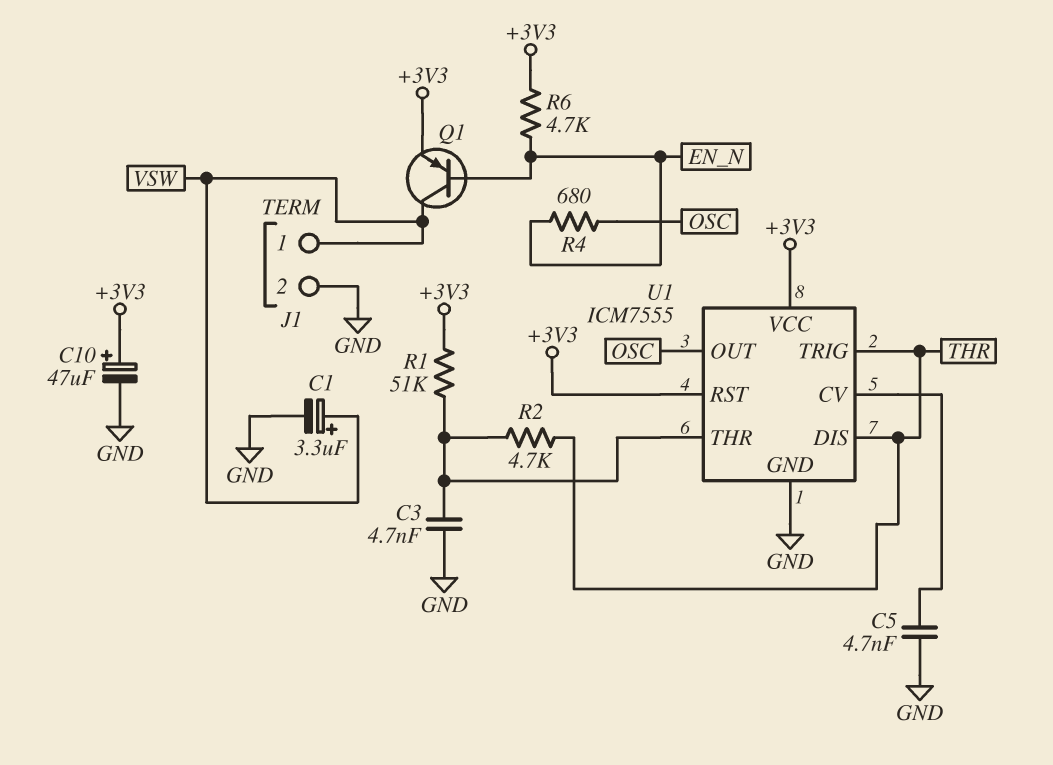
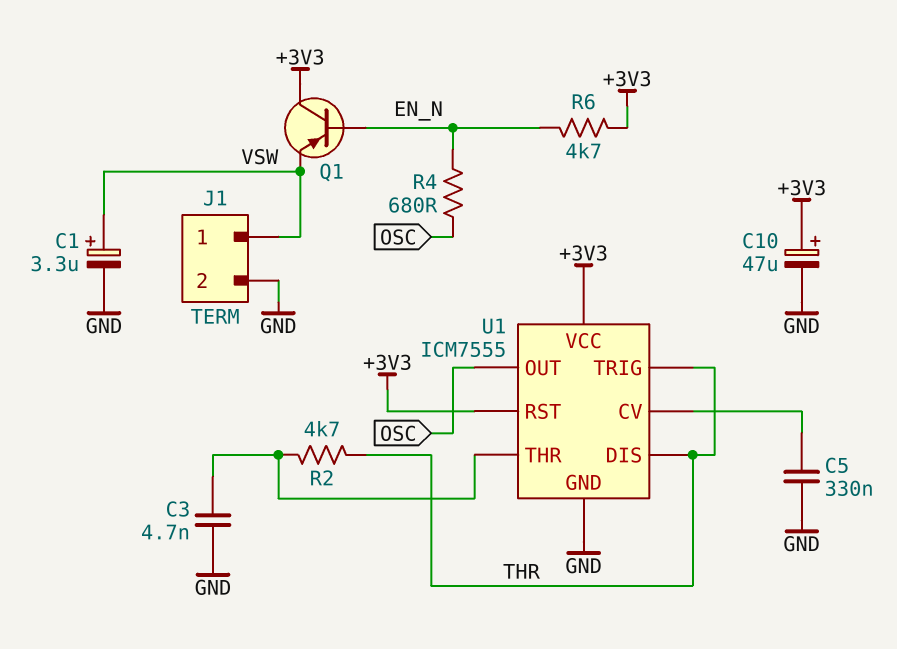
C5: 4.7nF (GND, U1/CV) -> 330nF (GND, U1/CV)
Q1: PNP (B EN_N, C VSW, E +3V3) -> PNP (B EN_N, C +3V3, E VSW)
R1: 51k (+3V3, U1/THR) -> none

